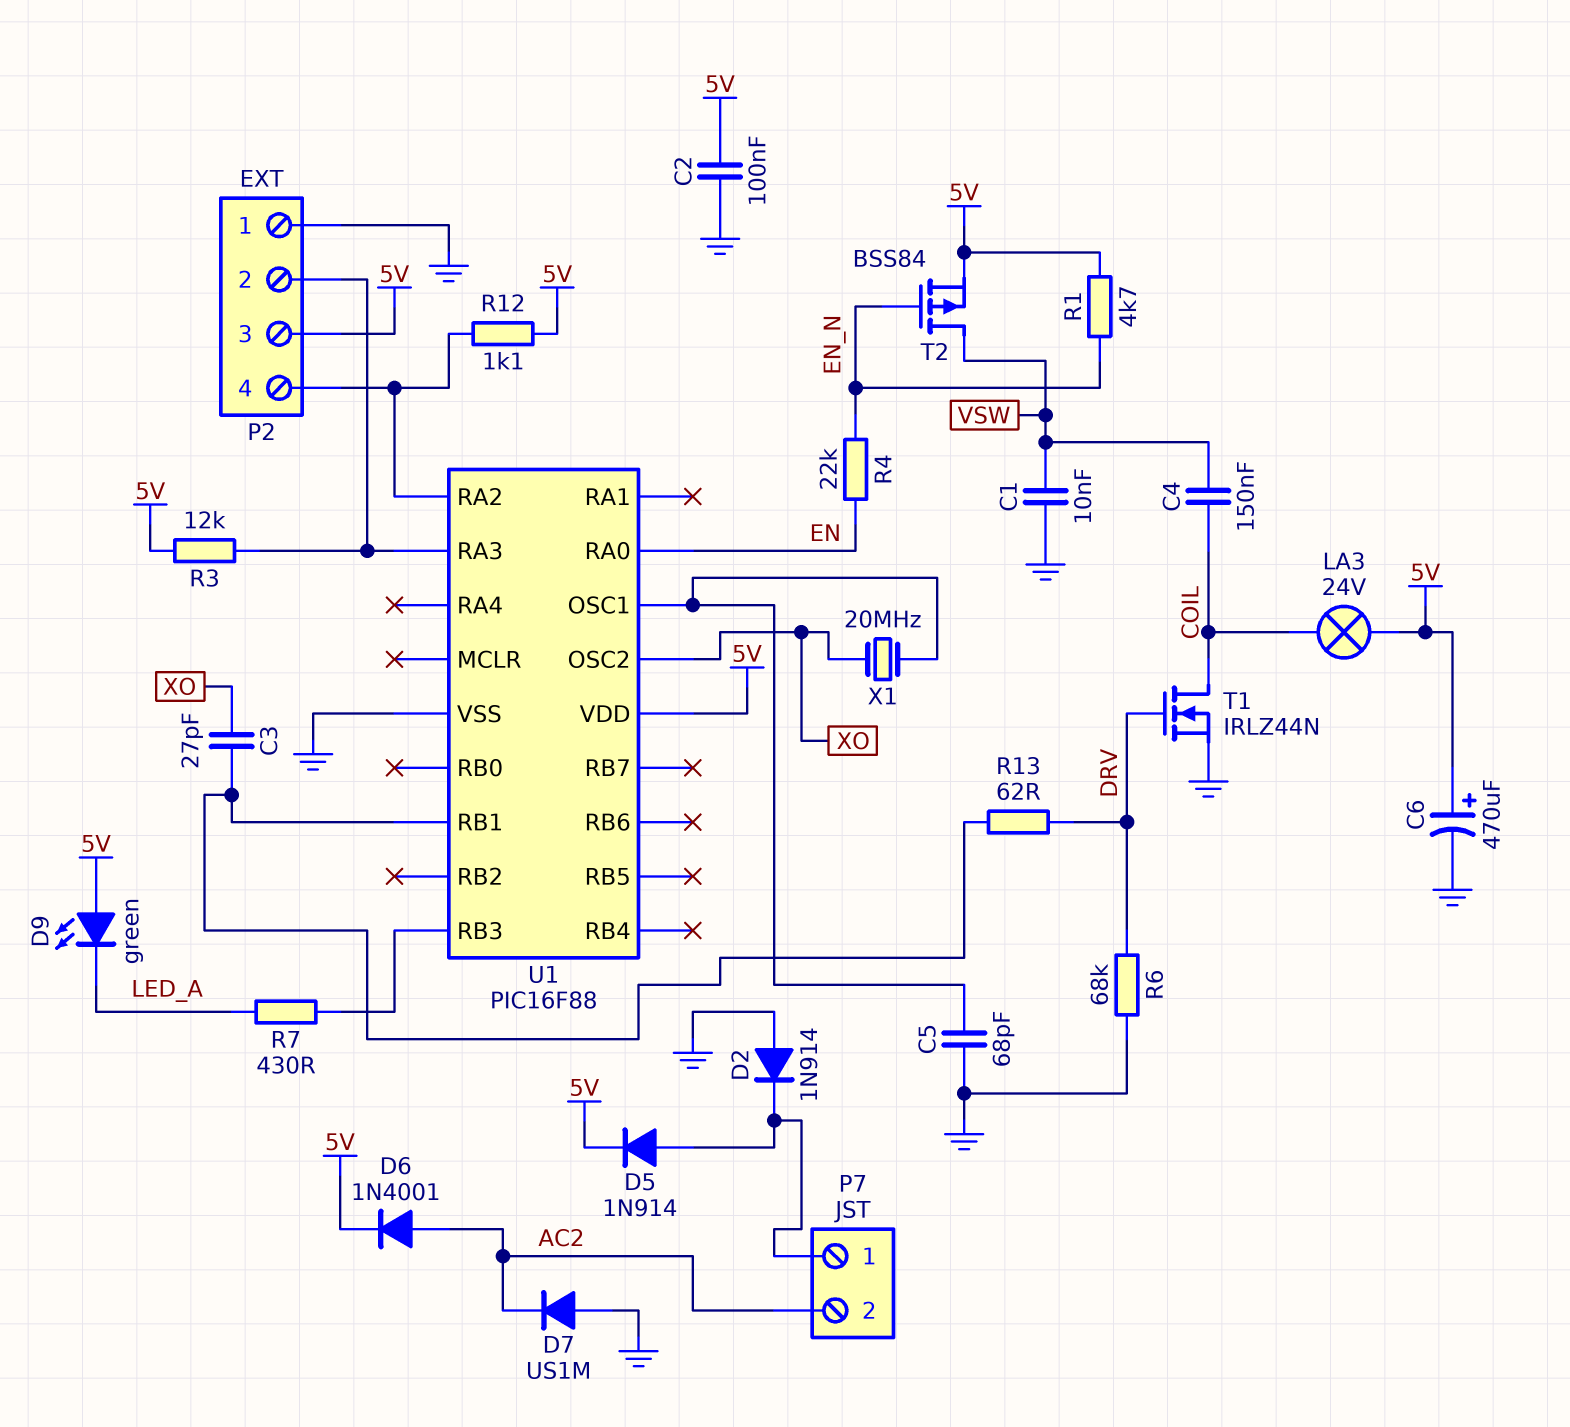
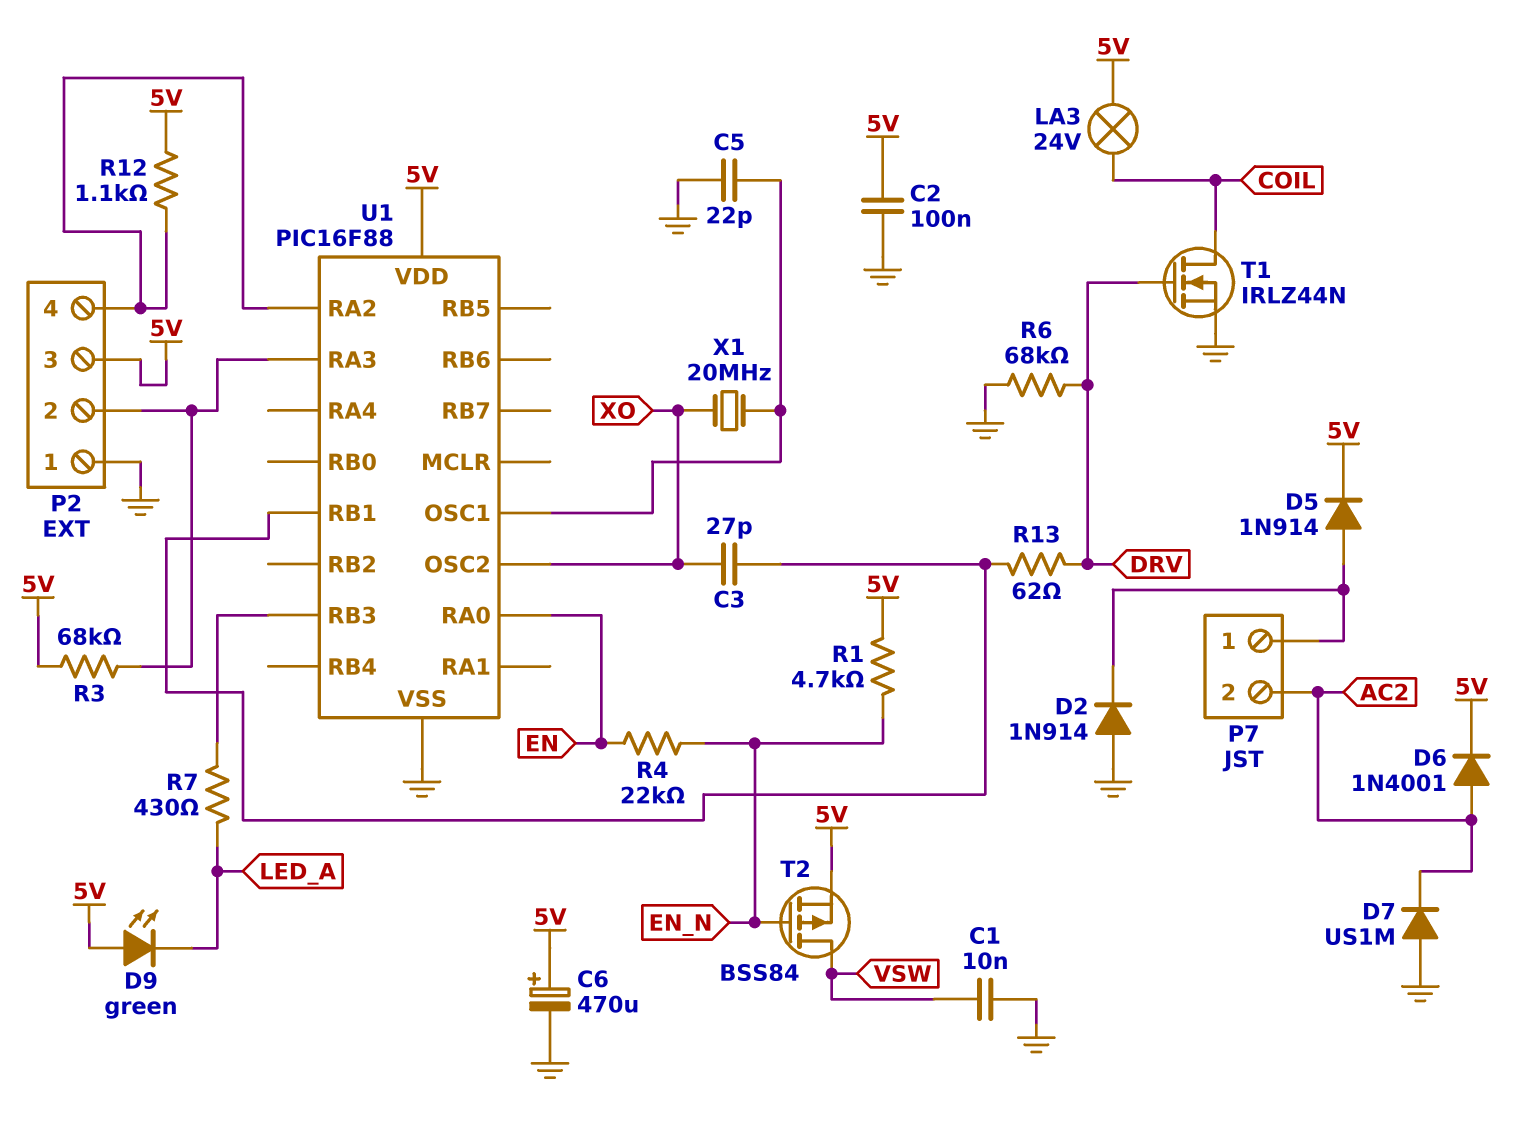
C4: 150nF (COIL, VSW) -> none
C5: 68pF (GND, U1/OSC1) -> 22pF (GND, U1/OSC1)
R3: 12k (5V, P2/2) -> 68k (5V, P2/2)

